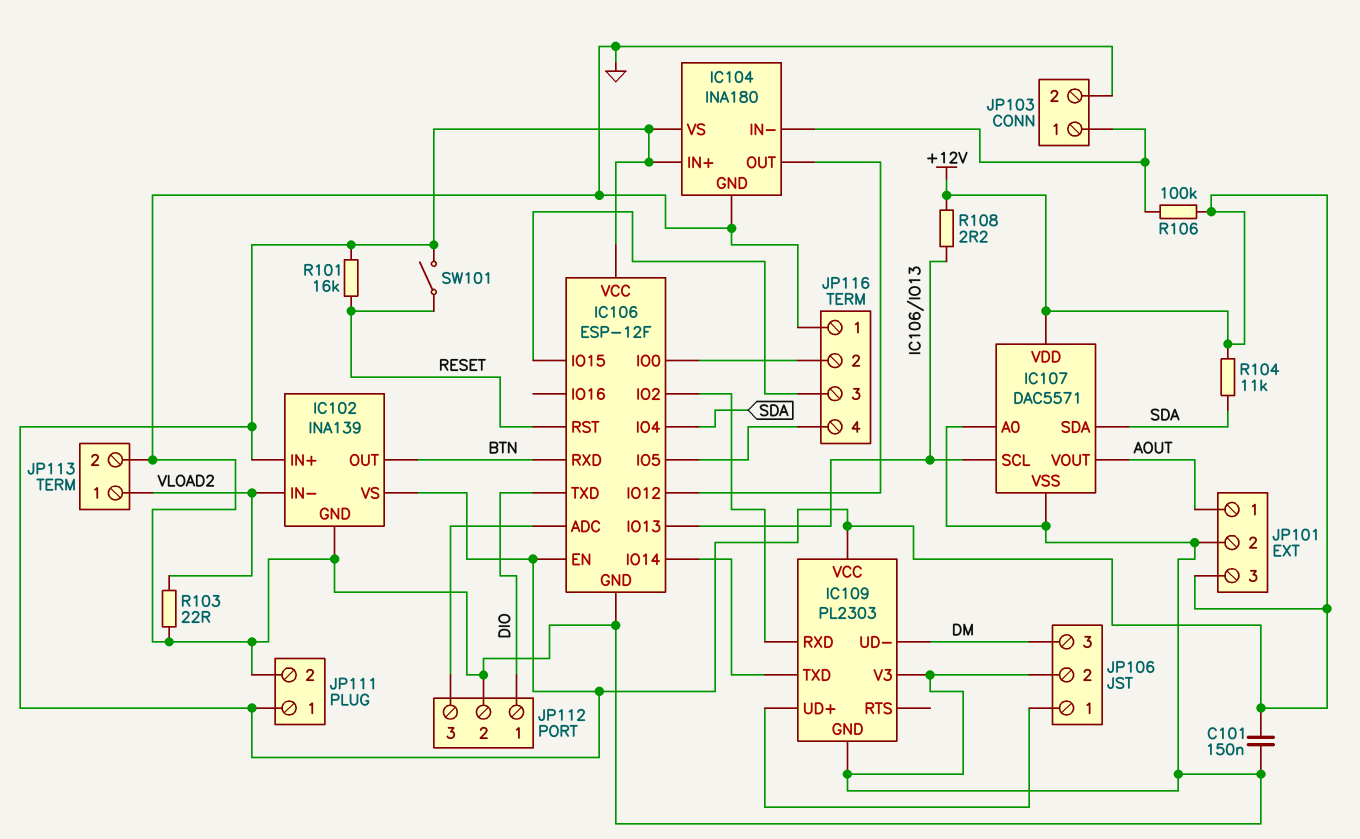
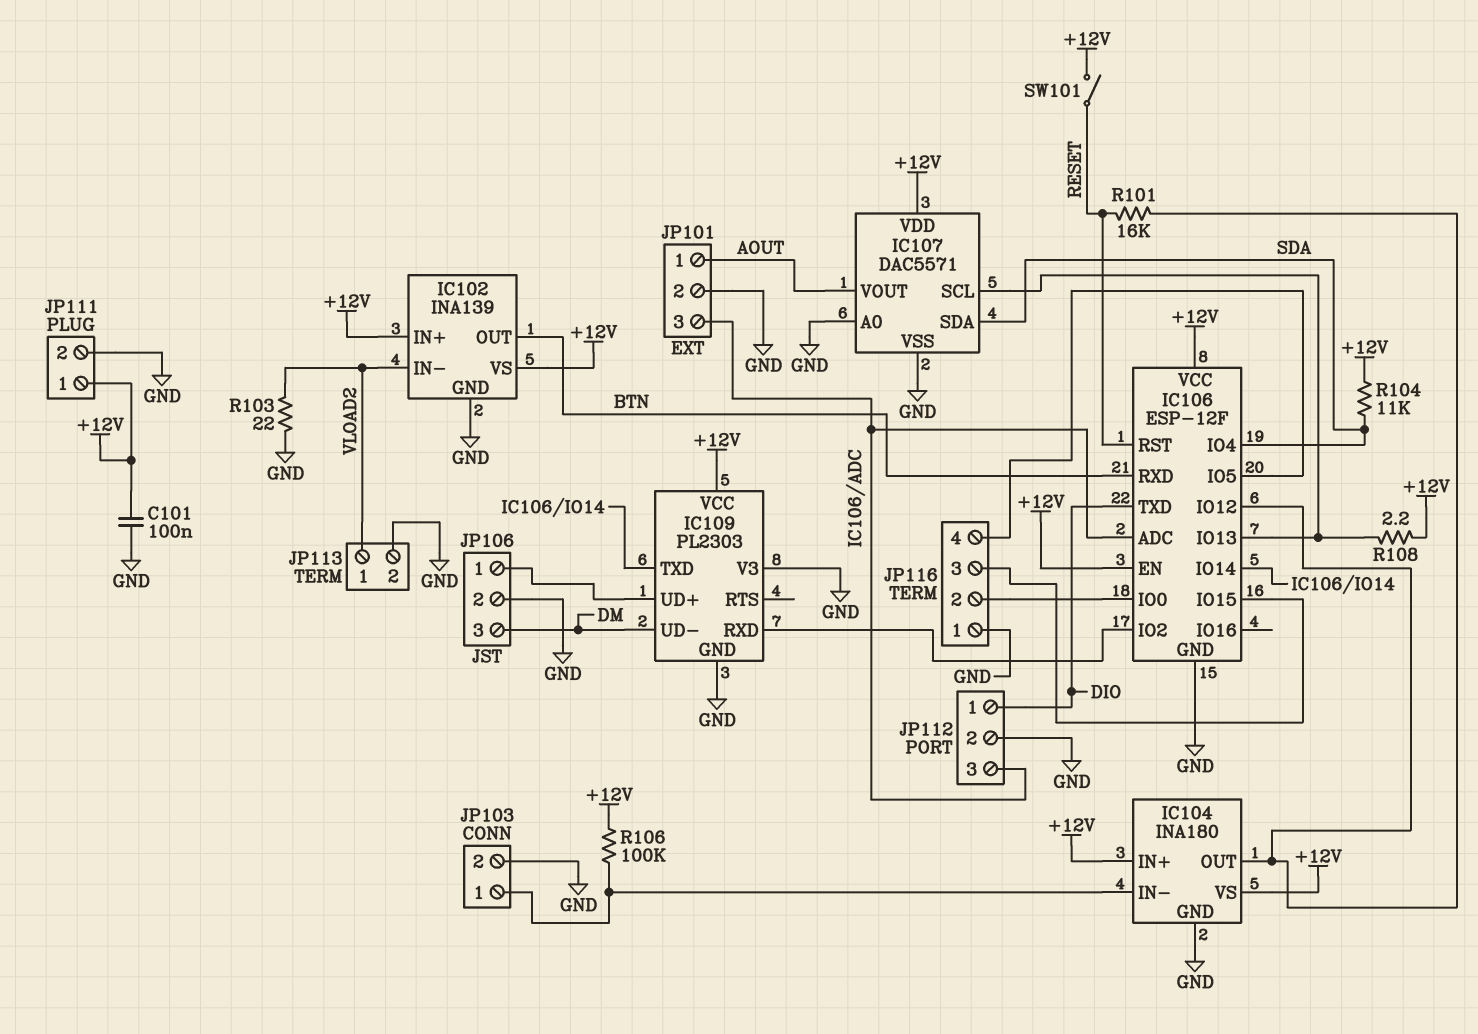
C101: 150nF (+12V, GND) -> 100nF (+12V, GND)
JP101 pin 3: +12V -> IC106/ADC
R101: 16k (+12V, RESET) -> 16k (IC104/OUT, RESET)

